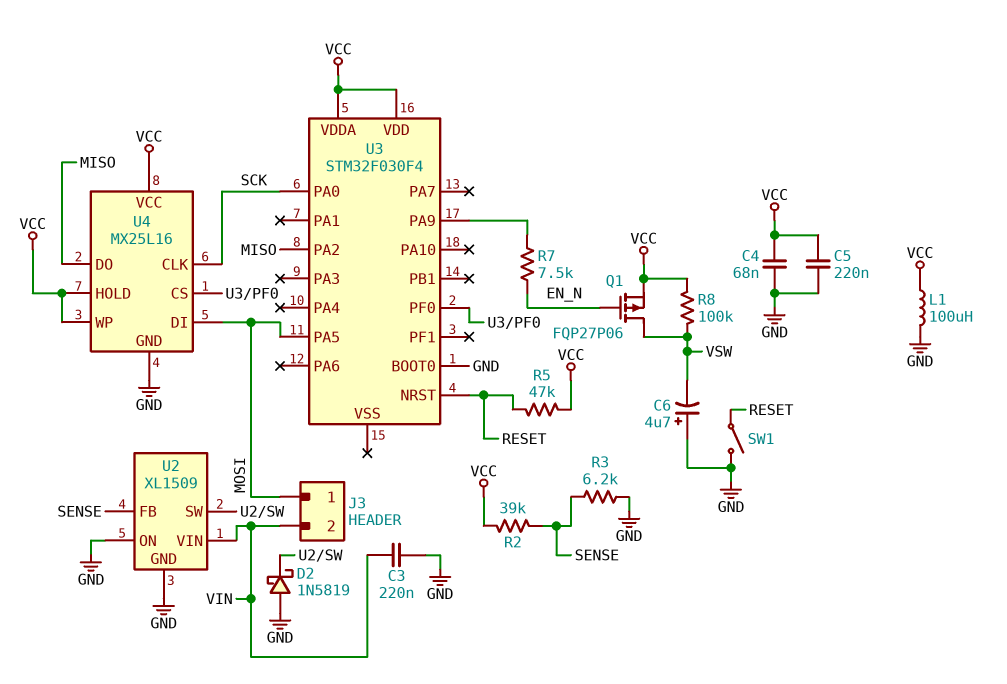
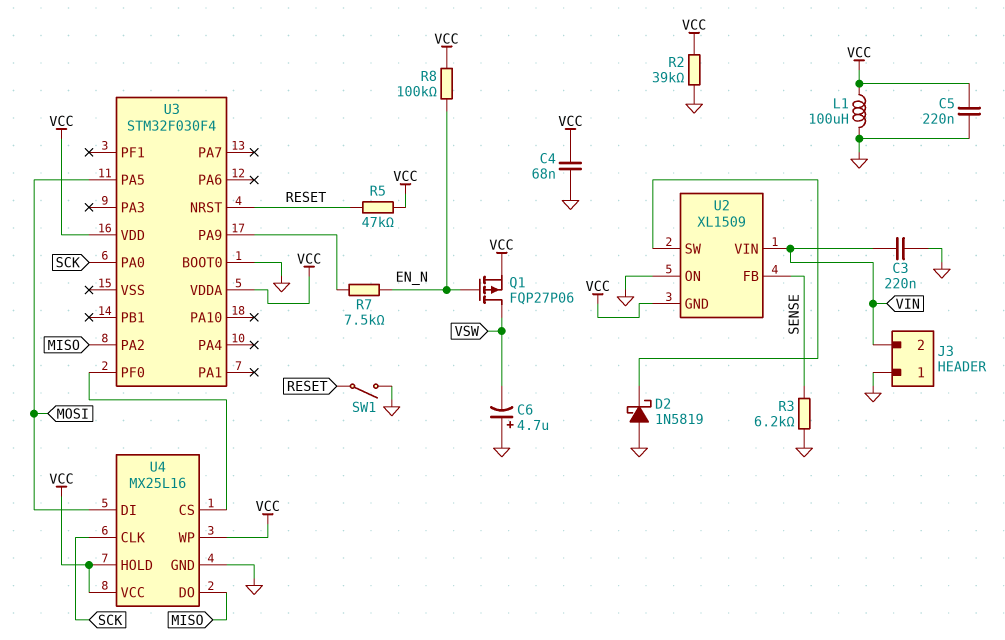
J3 pin 1: MOSI -> GND
R2: 39k (SENSE, VCC) -> 39k (GND, VCC)
R8: 100k (VCC, VSW) -> 100k (EN_N, VCC)
U2 pin GND: GND -> VCC

